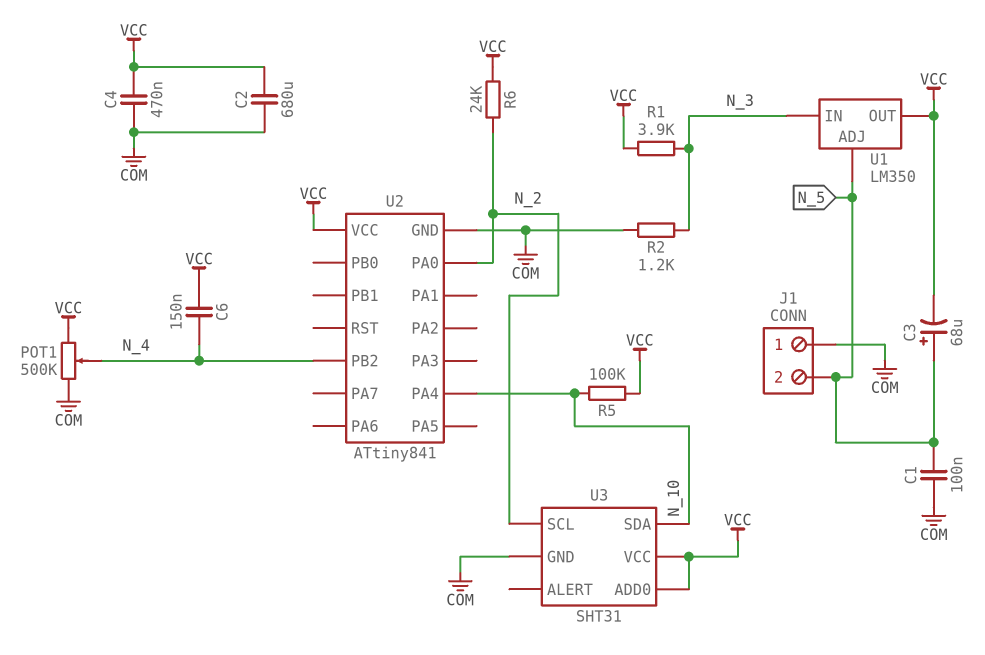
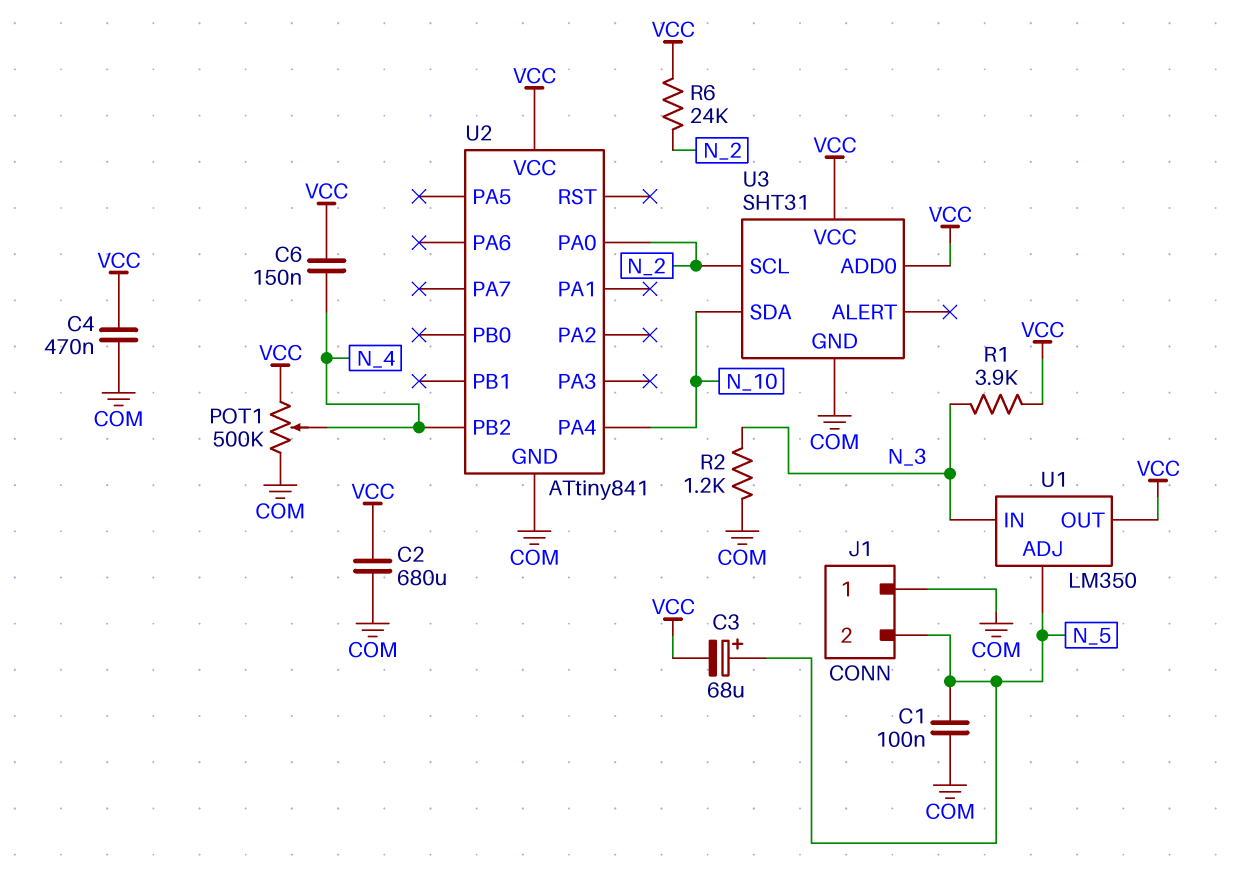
R5: 100k (N_10, VCC) -> none

